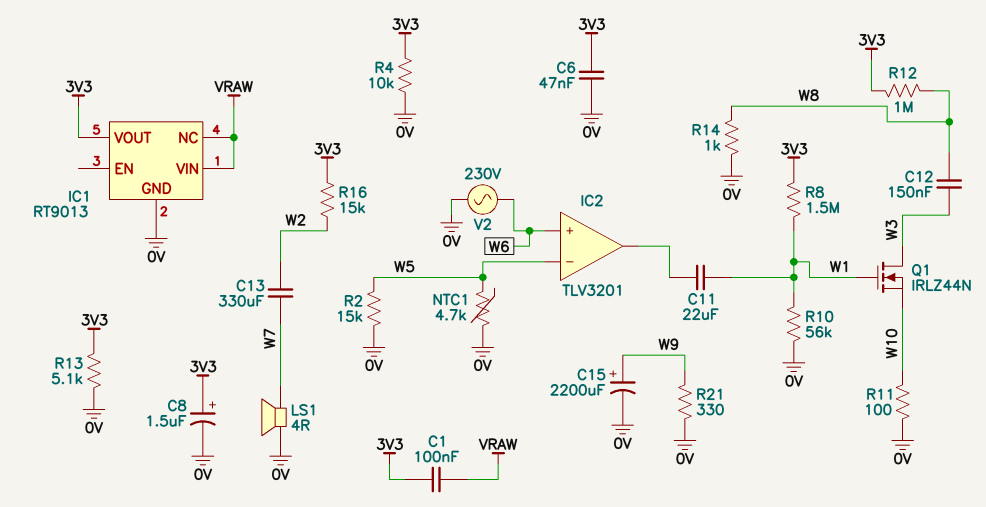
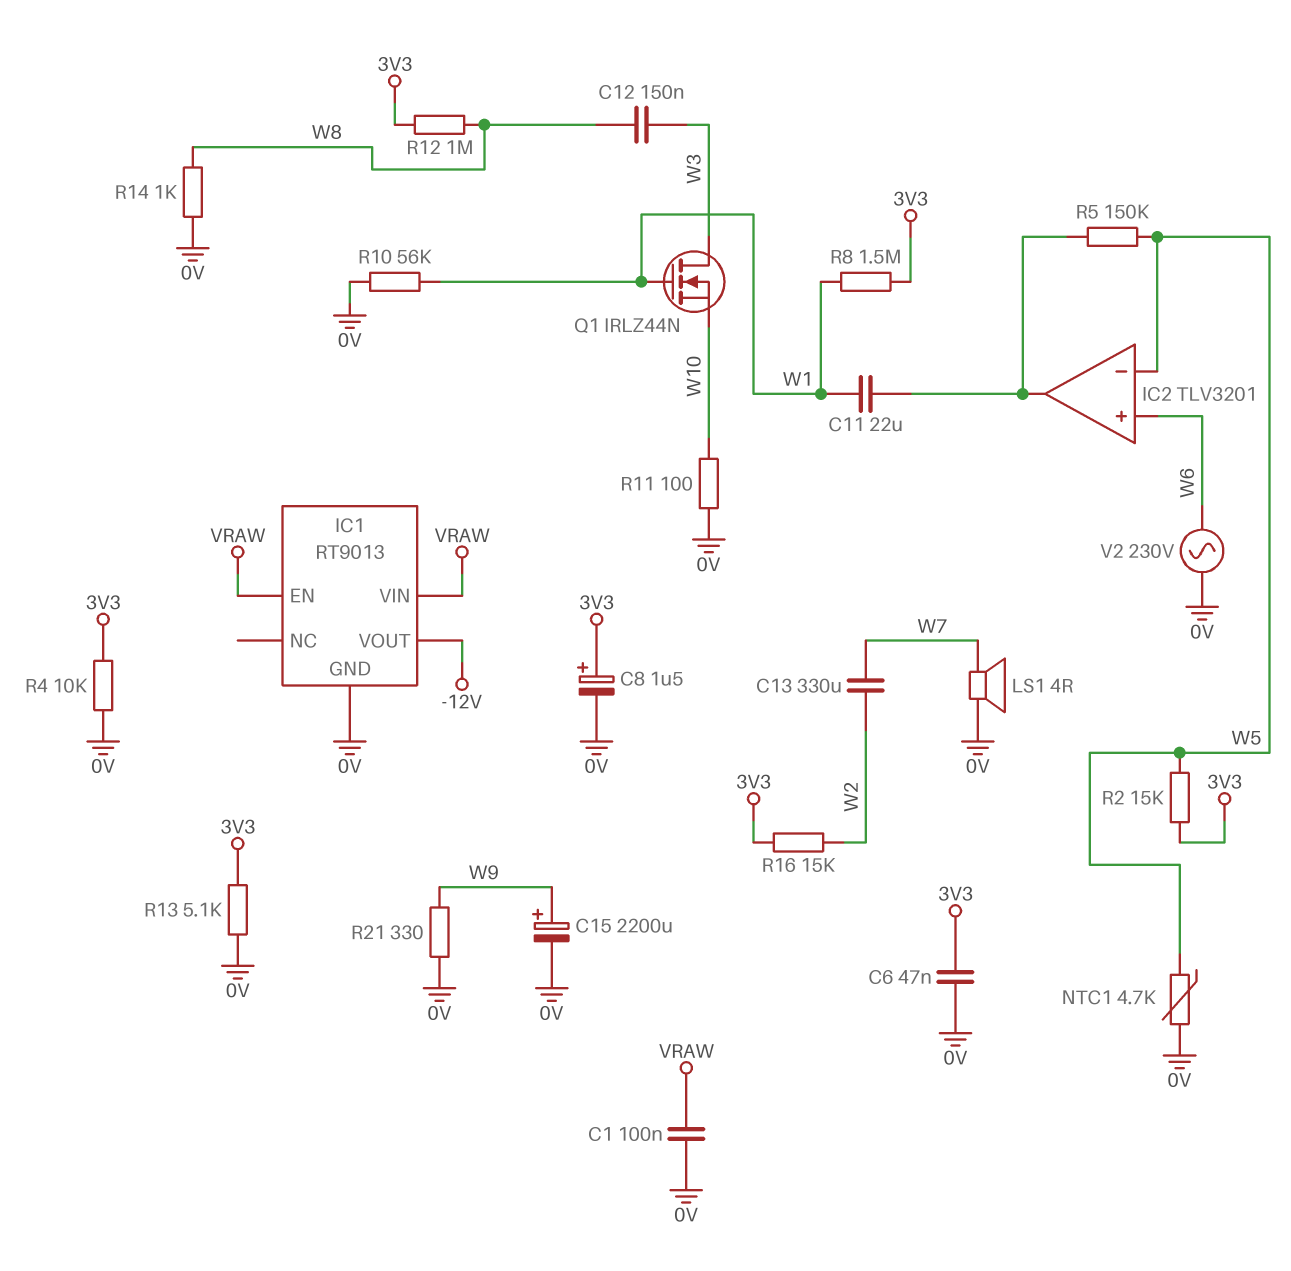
C1: 100nF (3V3, VRAW) -> 100nF (0V, VRAW)
IC1 pin EN: none -> VRAW
IC1 pin NC: VRAW -> none
IC1 pin VOUT: 3V3 -> -12V
R2: 15k (0V, W5) -> 15k (3V3, W5)
R5: none -> 150k (IC2/out, W5)

